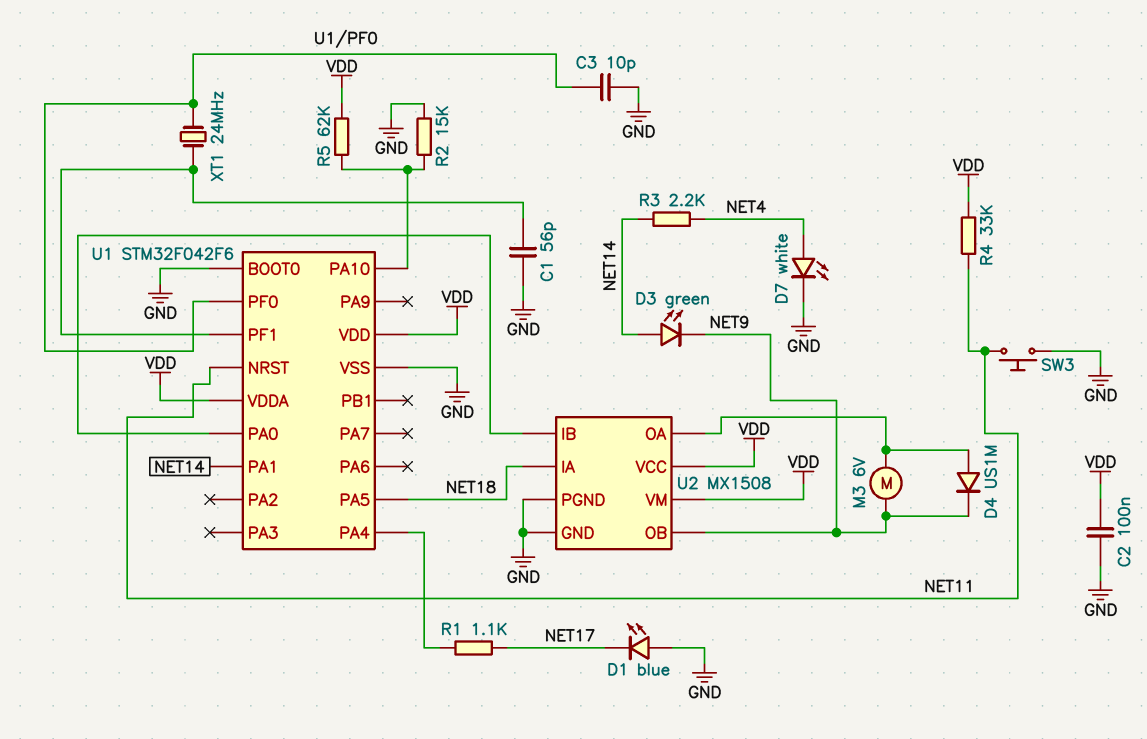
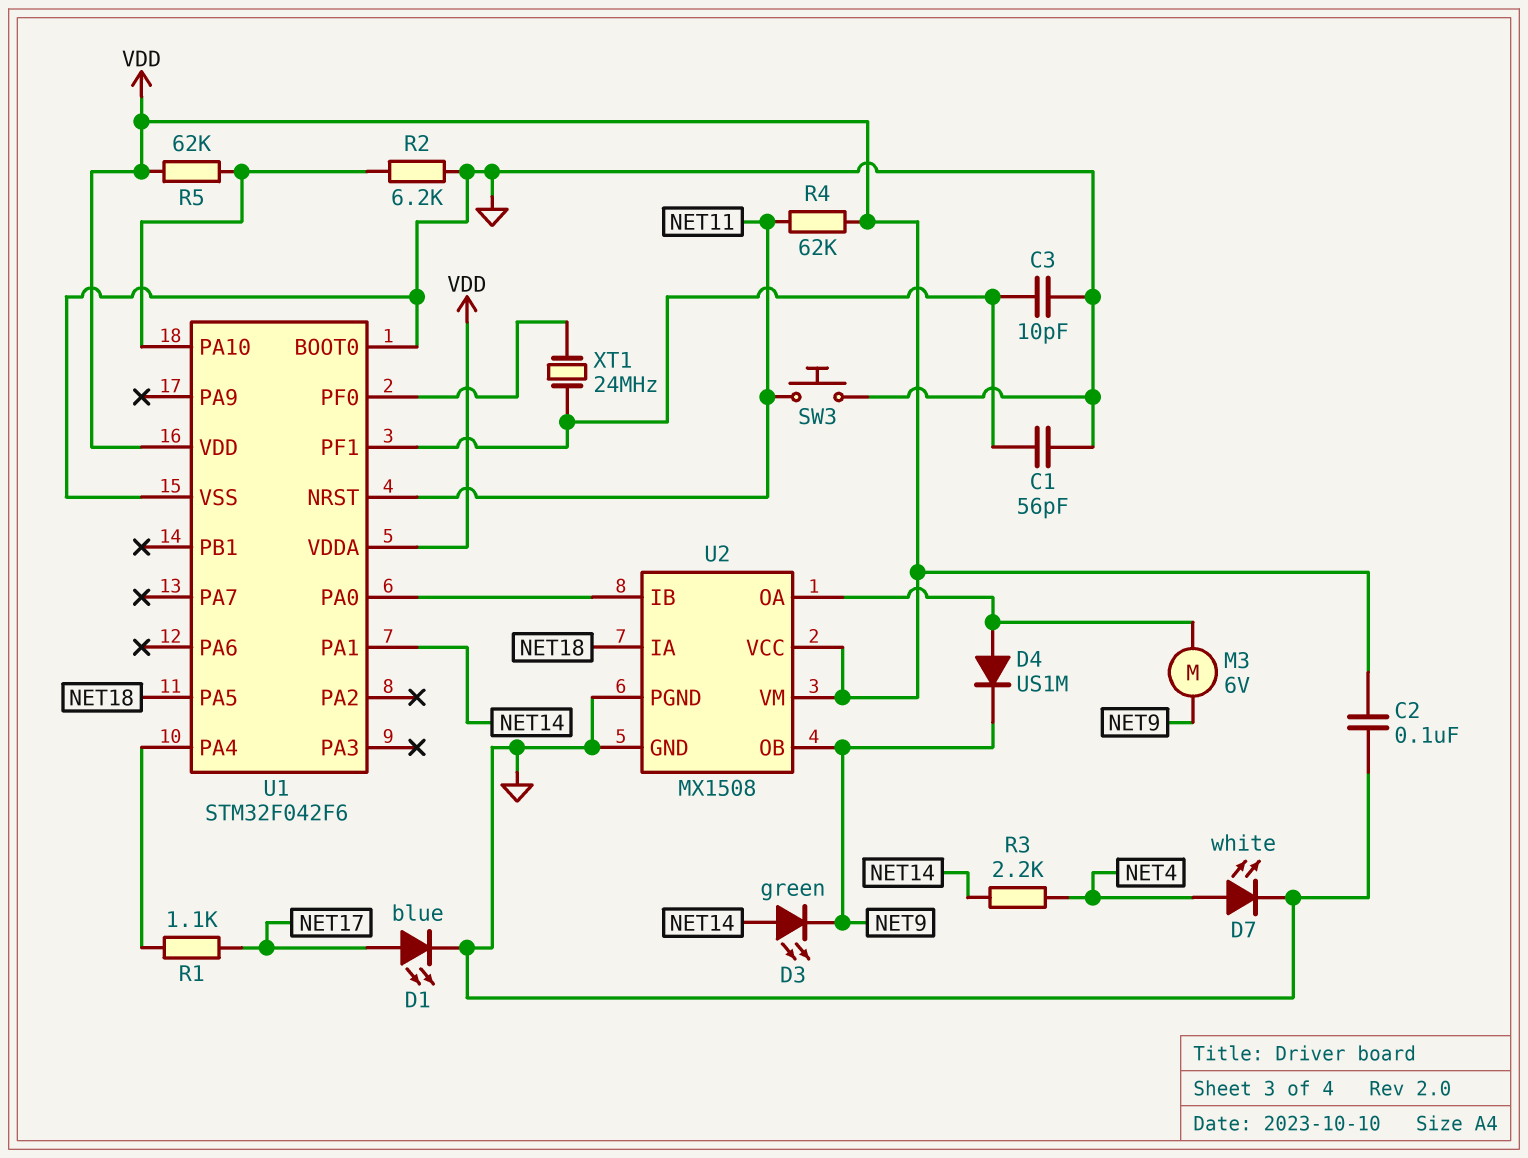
C3: 10pF (GND, U1/PF0) -> 10pF (GND, U1/PF1)
D1: LED blue (A GND, K NET17) -> LED blue (A NET17, K GND)
R2: 15k (GND, U1/PA10) -> 6.2k (GND, U1/PA10)
R4: 33k (NET11, VDD) -> 62k (NET11, VDD)

